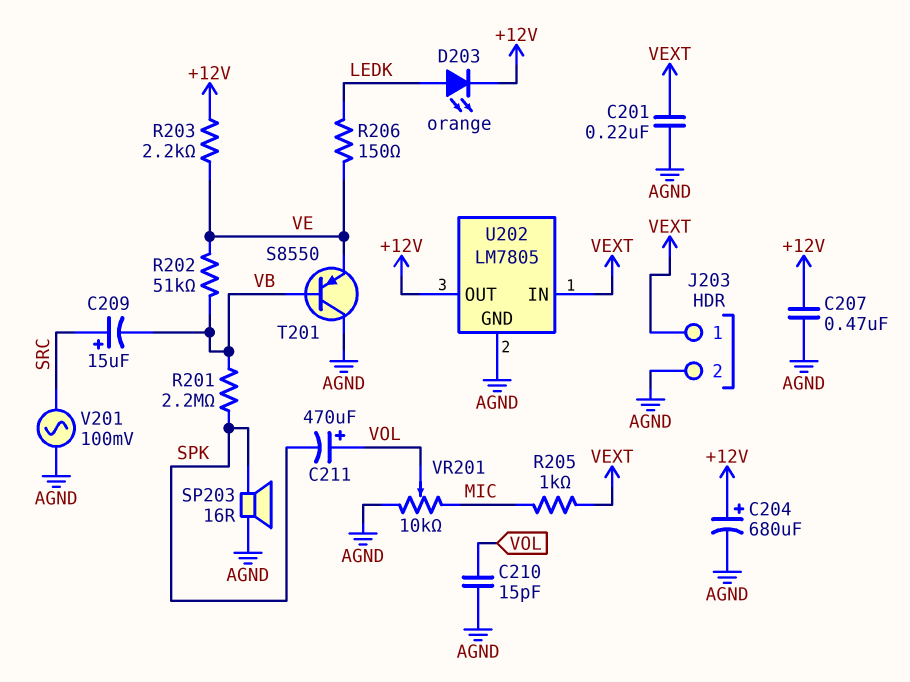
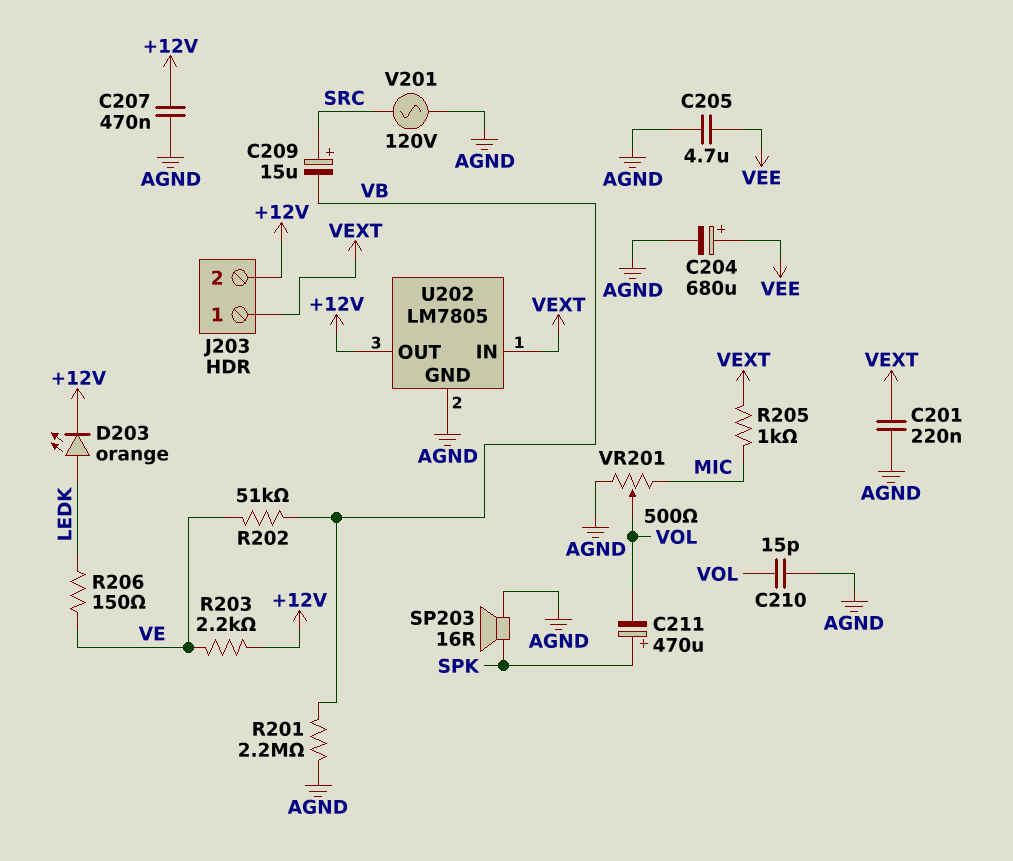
C204: 680uF (plus +12V, minus AGND) -> 680uF (plus VEE, minus AGND)
C205: none -> 4.7uF (AGND, VEE)
C211: 470uF (plus VOL, minus SPK) -> 470uF (plus SPK, minus VOL)
J203 pin 2: AGND -> +12V
R201: 2.2M (SPK, VB) -> 2.2M (AGND, VB)
T201: PNP S8550 (B VB, C AGND, E VE) -> none
V201: AC 100mV (AGND, SRC) -> AC 120V (AGND, SRC)
VR201: 10k (AGND, MIC, wiper VOL) -> 500 (AGND, MIC, wiper VOL)

